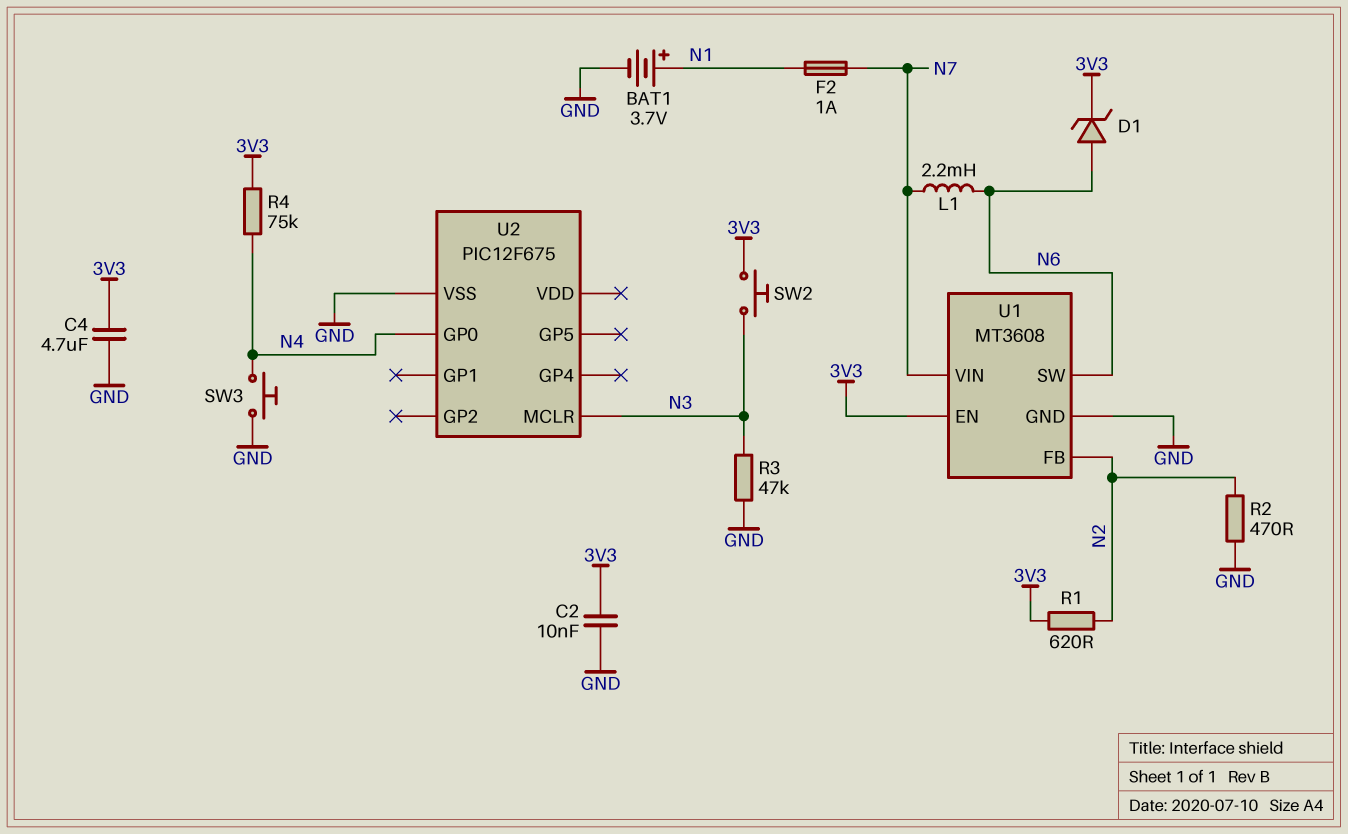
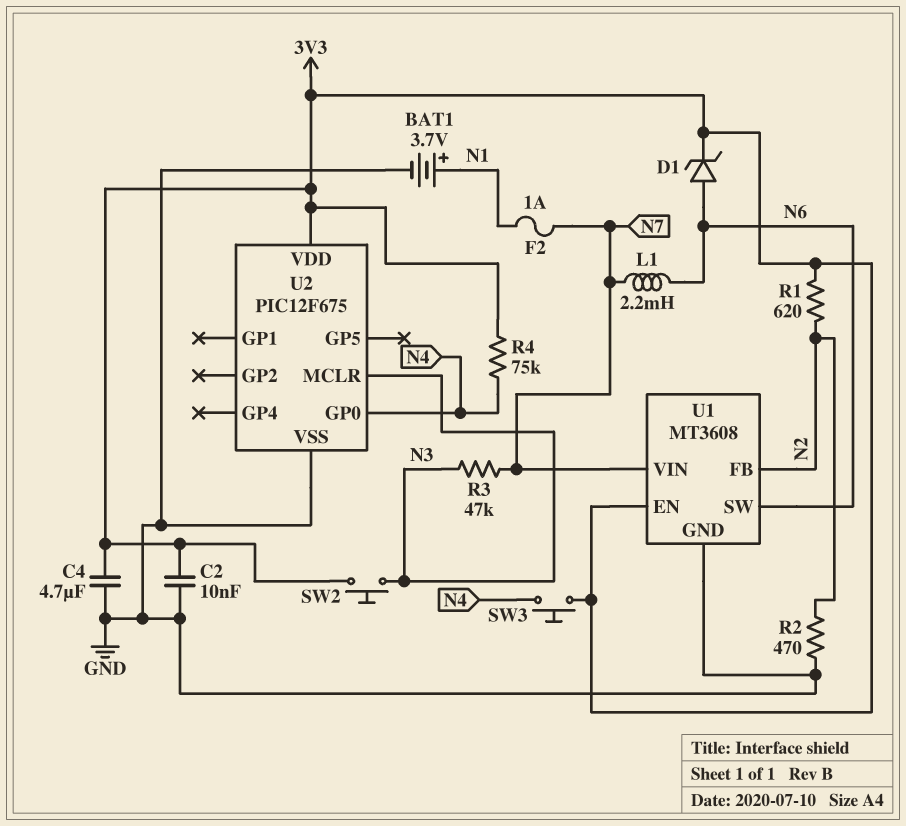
R3: 47k (GND, N3) -> 47k (N3, N7)
SW3: button (GND, N4) -> button (3V3, N4)
U2 pin VDD: none -> 3V3

